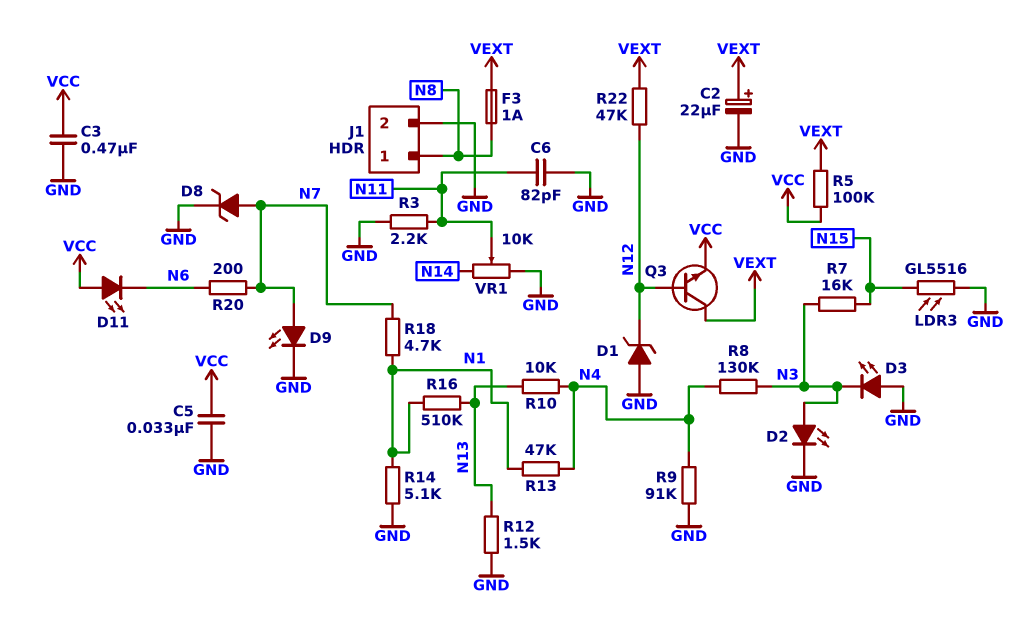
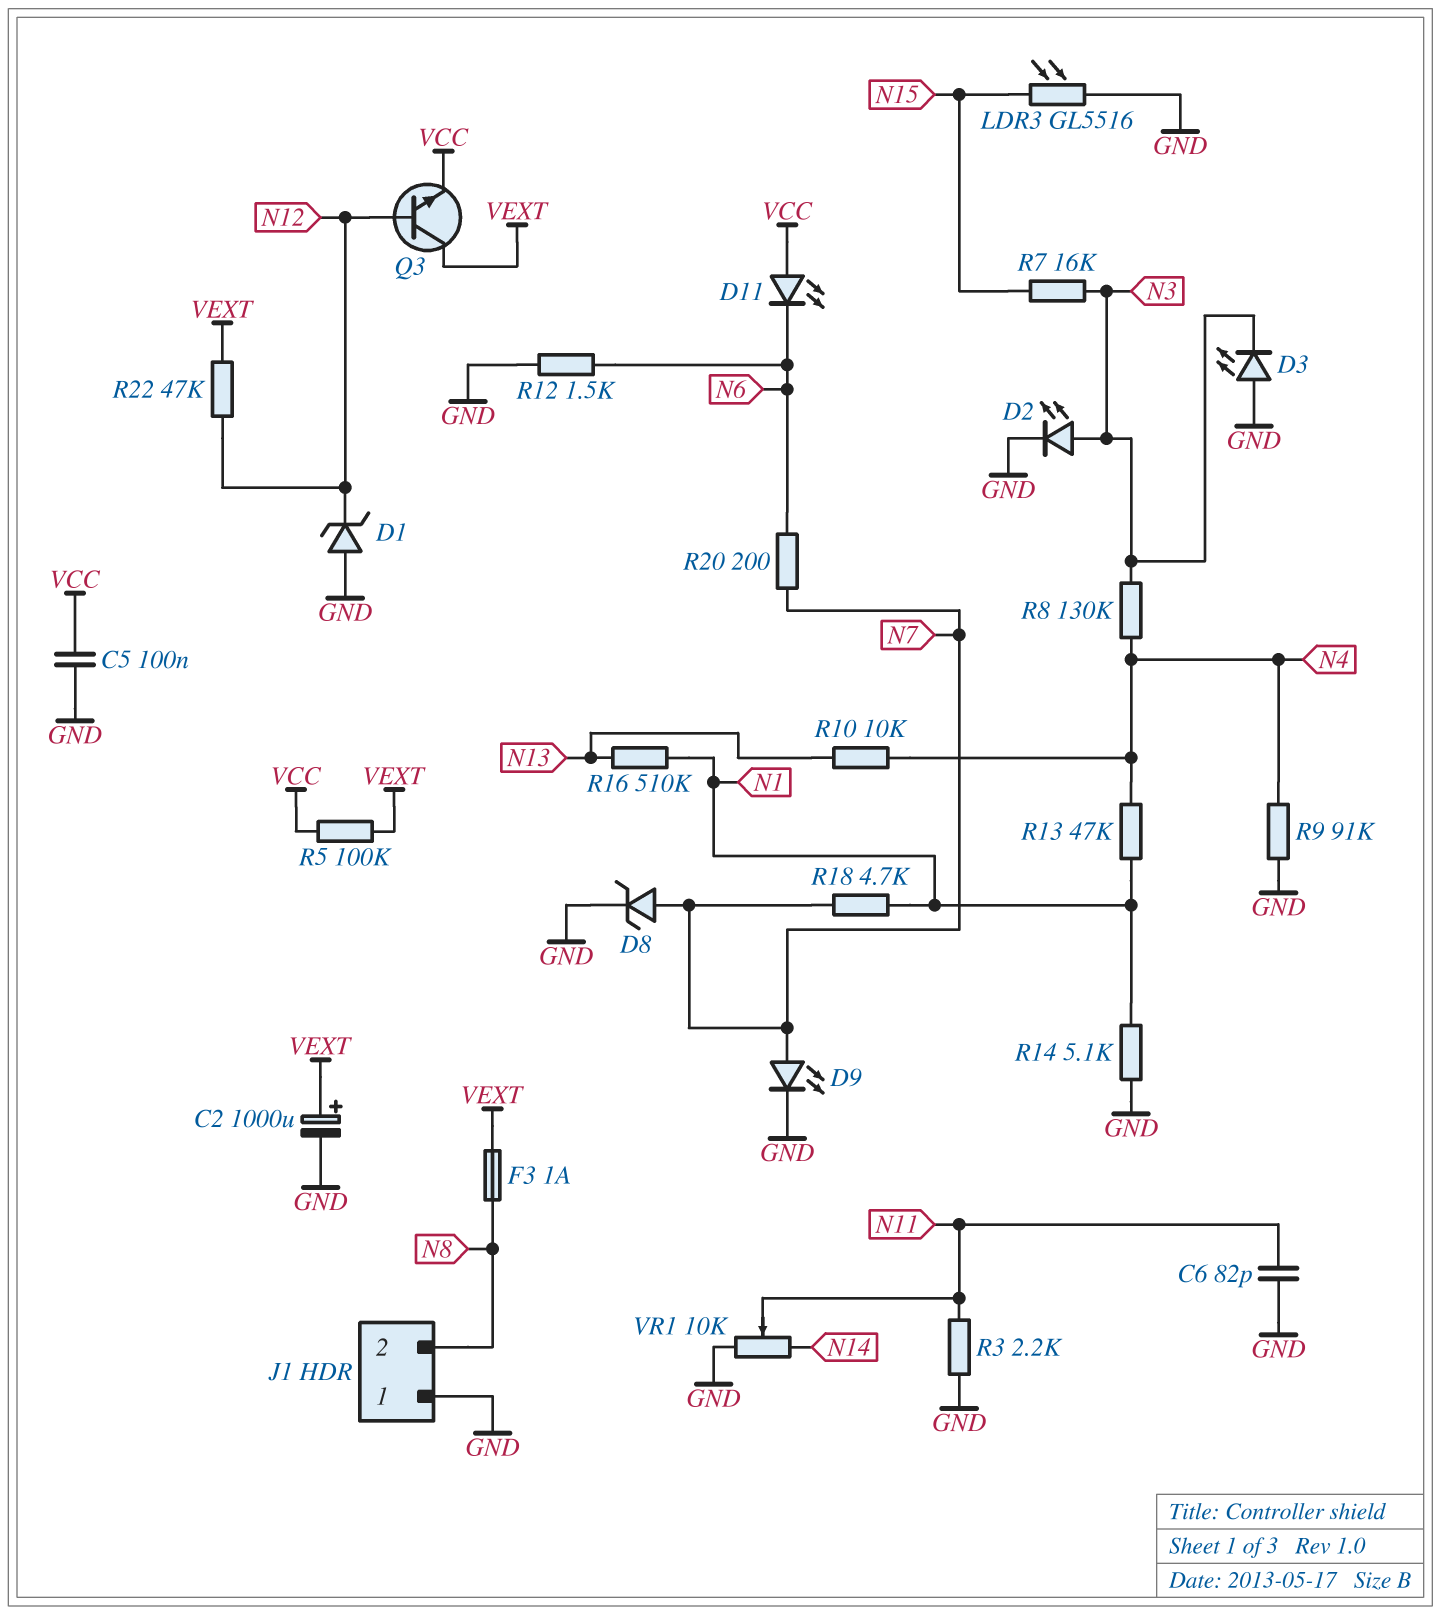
C2: 22uF (plus VEXT, minus GND) -> 1000uF (plus VEXT, minus GND)
C3: 470nF (GND, VCC) -> none
C5: 33nF (GND, VCC) -> 100nF (GND, VCC)
J1 pin 1: N8 -> GND
J1 pin 2: GND -> N8
R12: 1.5k (GND, N13) -> 1.5k (GND, N6)

